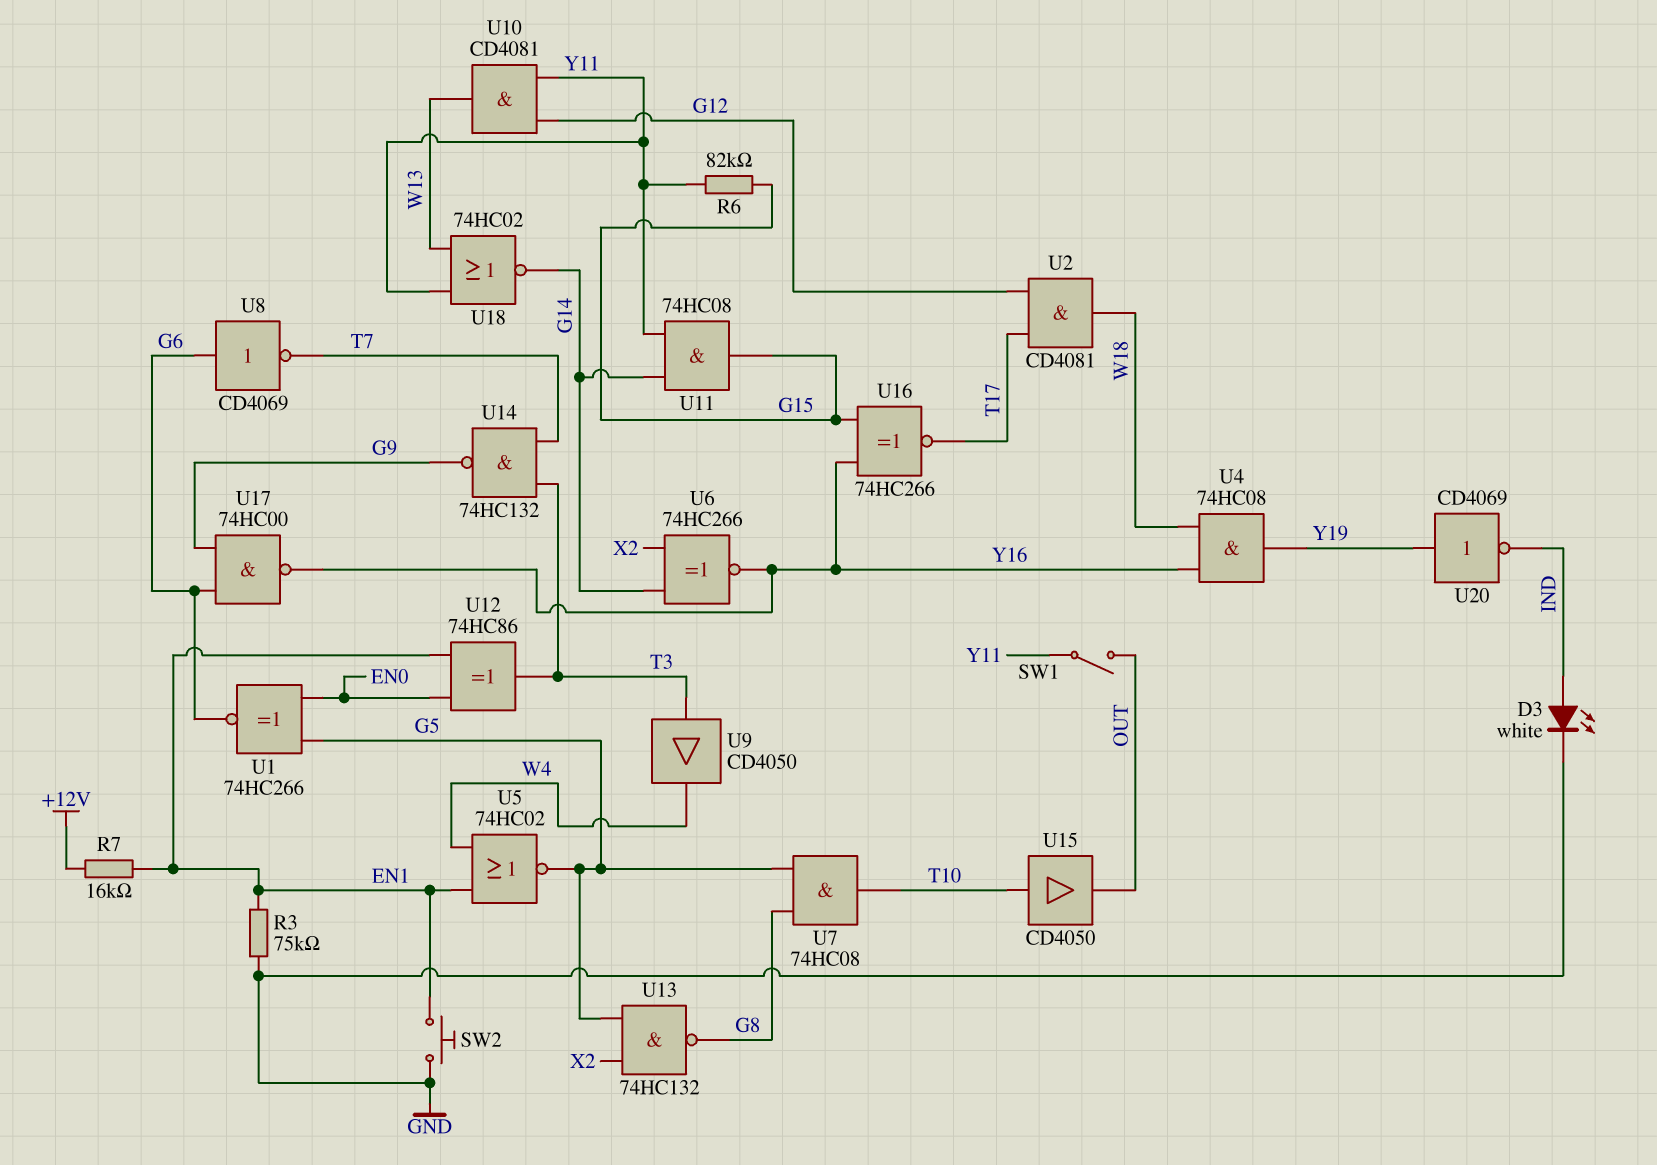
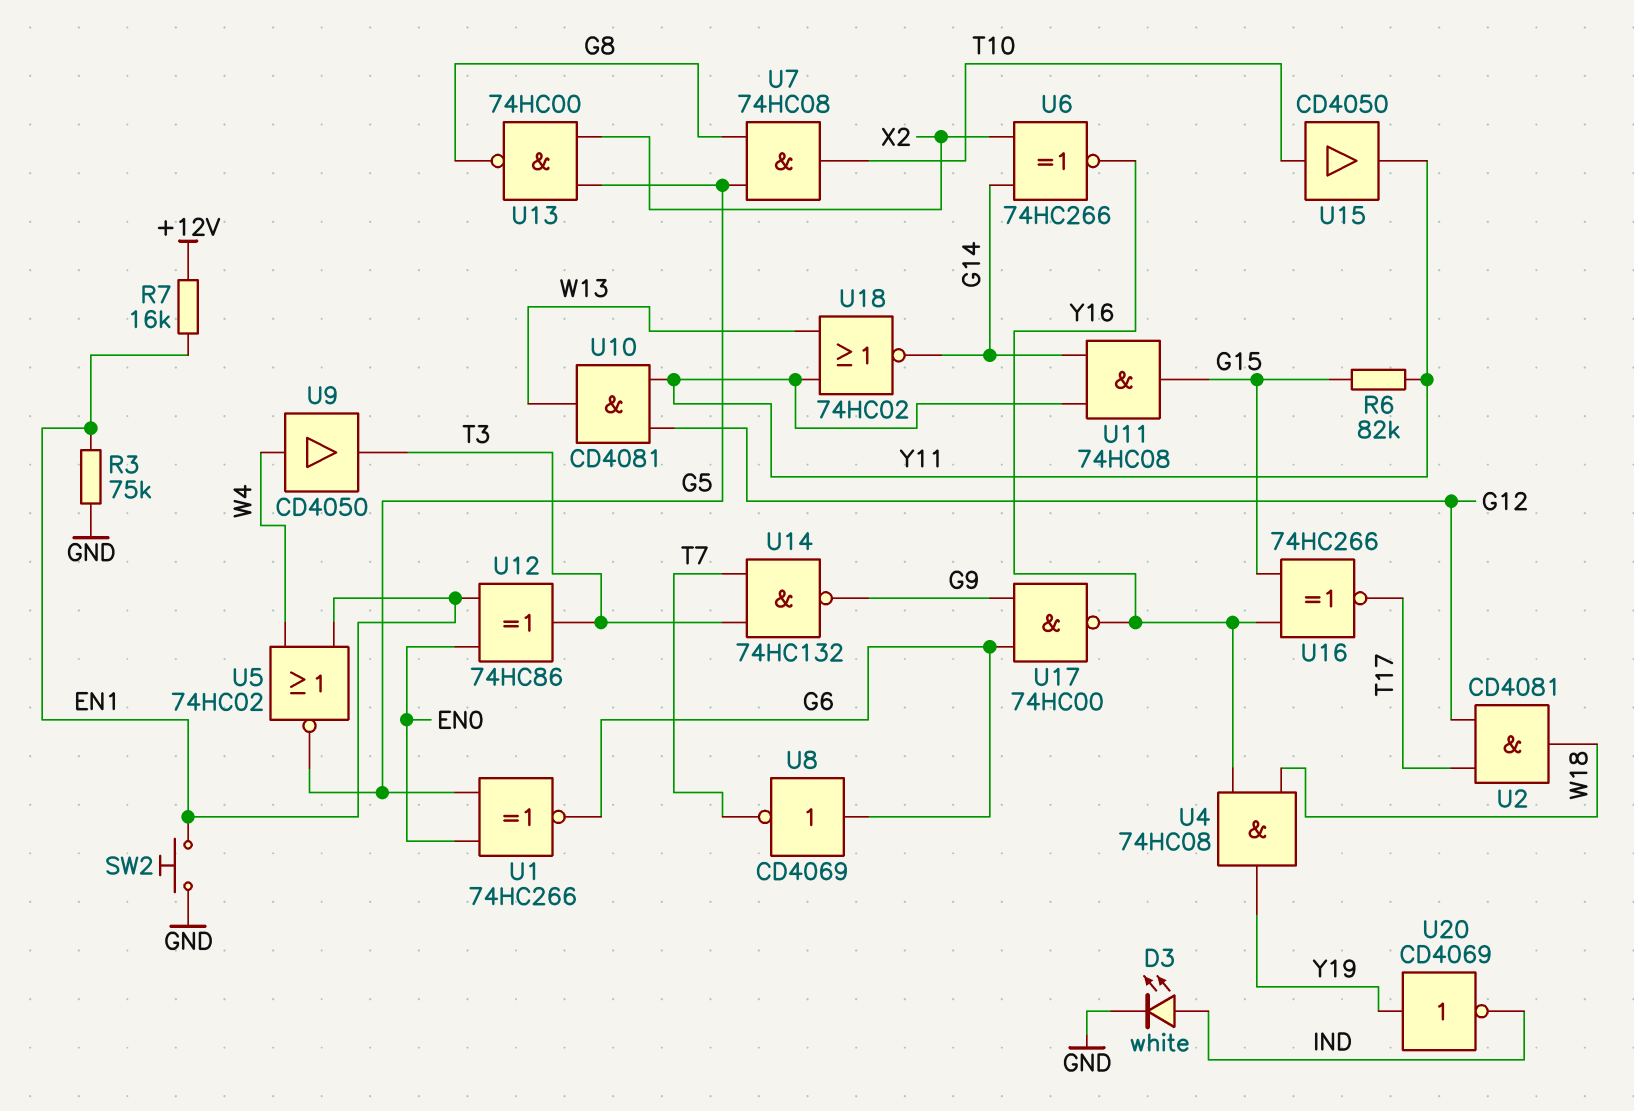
SW1: switch (OUT, Y11) -> none
U9: buffer CD4050 (in T3, out W4) -> buffer CD4050 (in W4, out T3)
U13: NAND 74HC132 (in G5, in X2, out G8) -> NAND 74HC00 (in G5, in X2, out G8)
U15: buffer CD4050 (in T10, out OUT) -> buffer CD4050 (in T10, out Y11)

